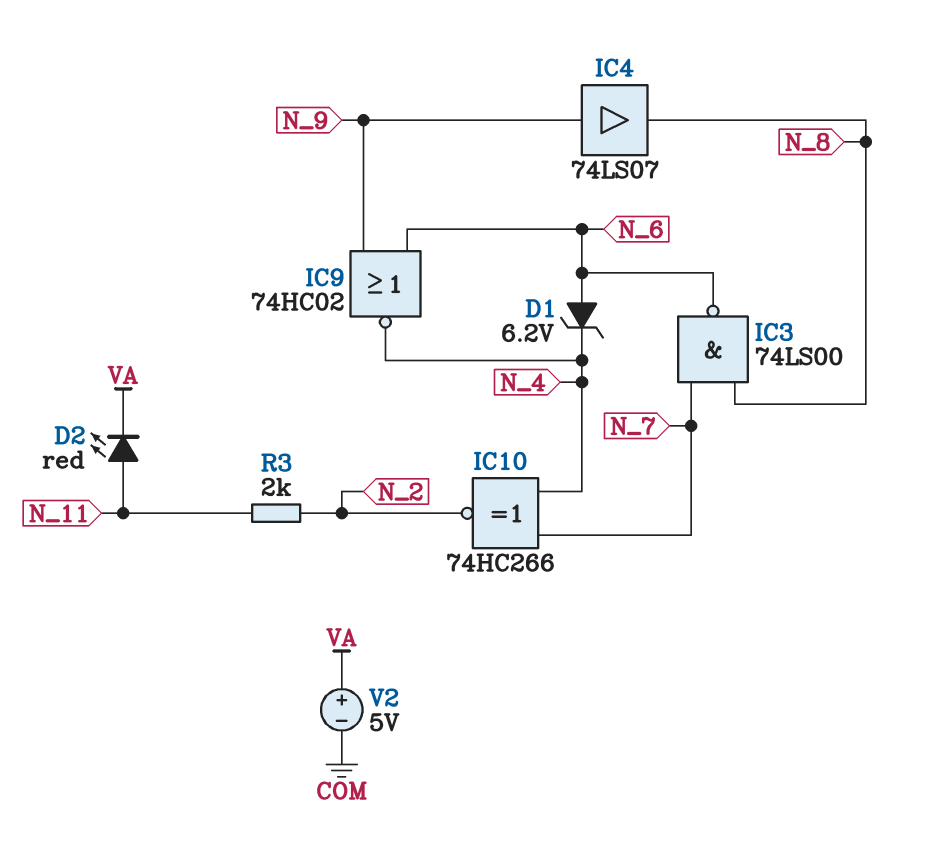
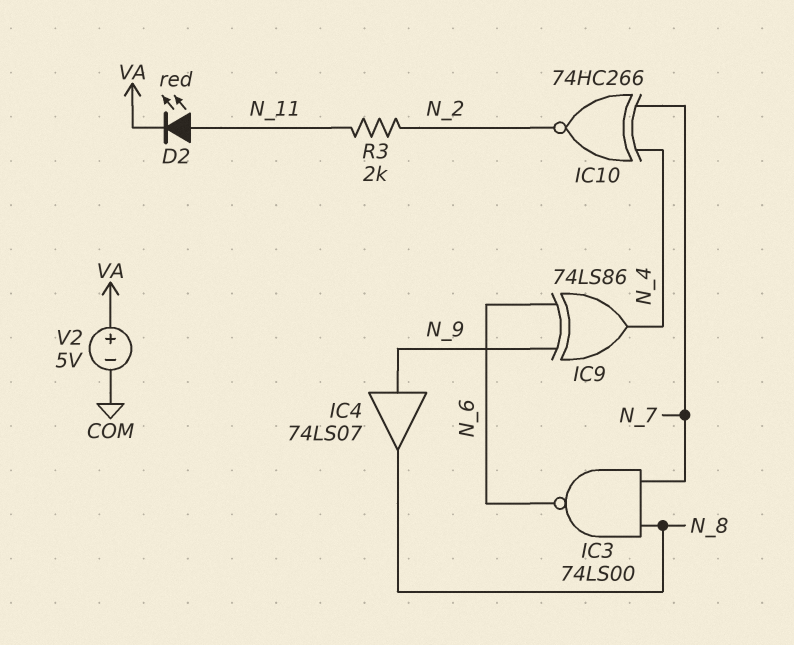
D1: zener 6.2V (A N_6, K N_4) -> none
IC9: NOR 74HC02 (in N_6, in N_9, out N_4) -> XOR 74LS86 (in N_6, in N_9, out N_4)

